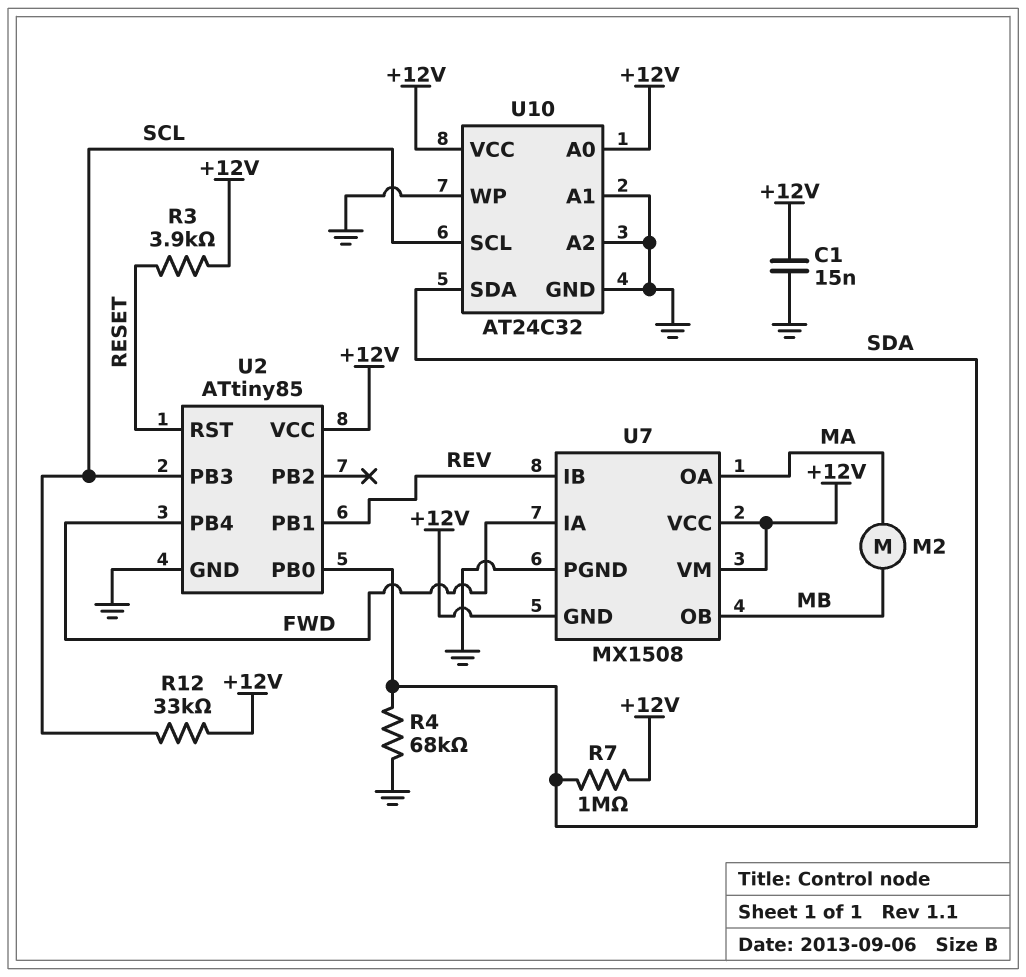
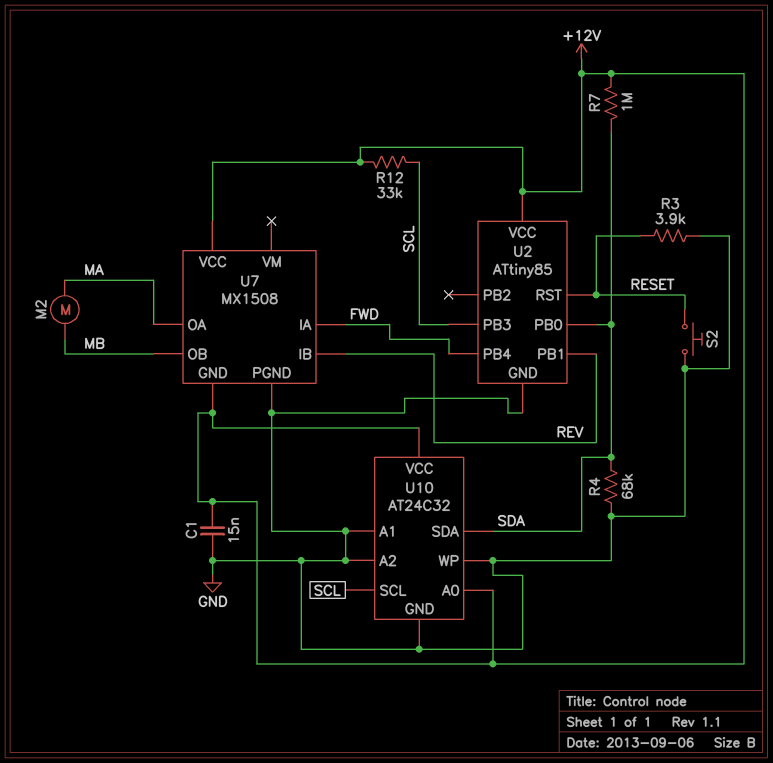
R3: 3.9k (+12V, RESET) -> 3.9k (GND, RESET)
S2: none -> button (GND, RESET)
U7 pin VM: +12V -> none

